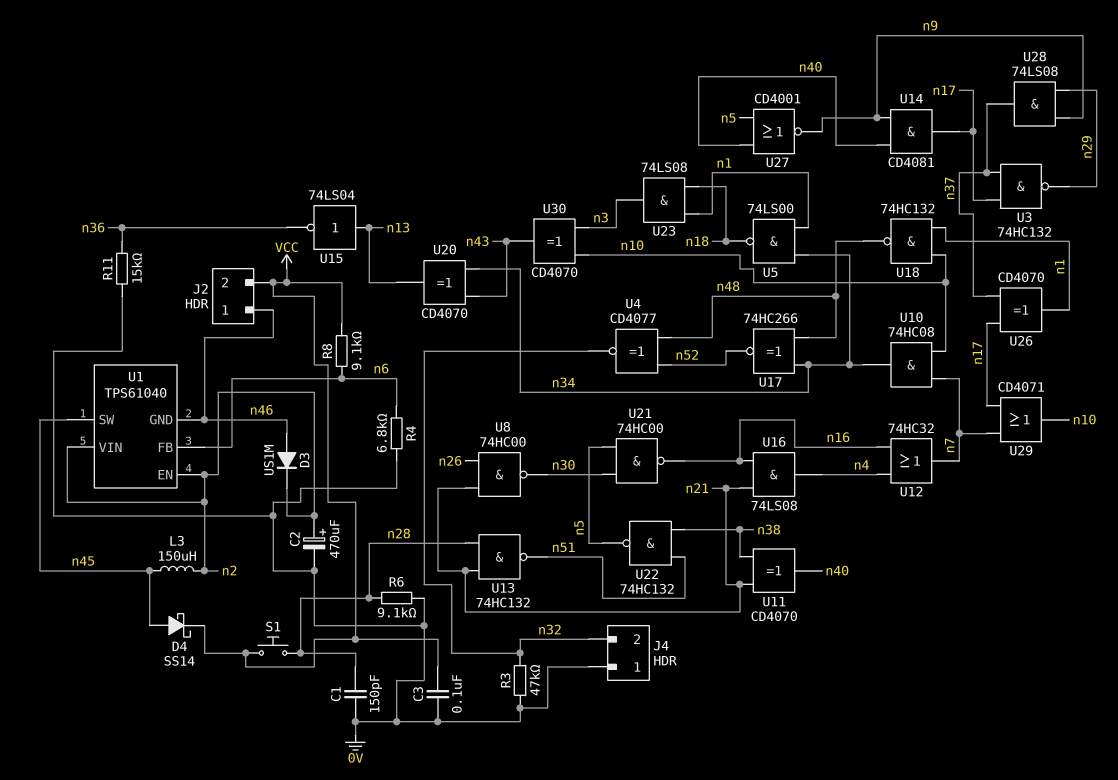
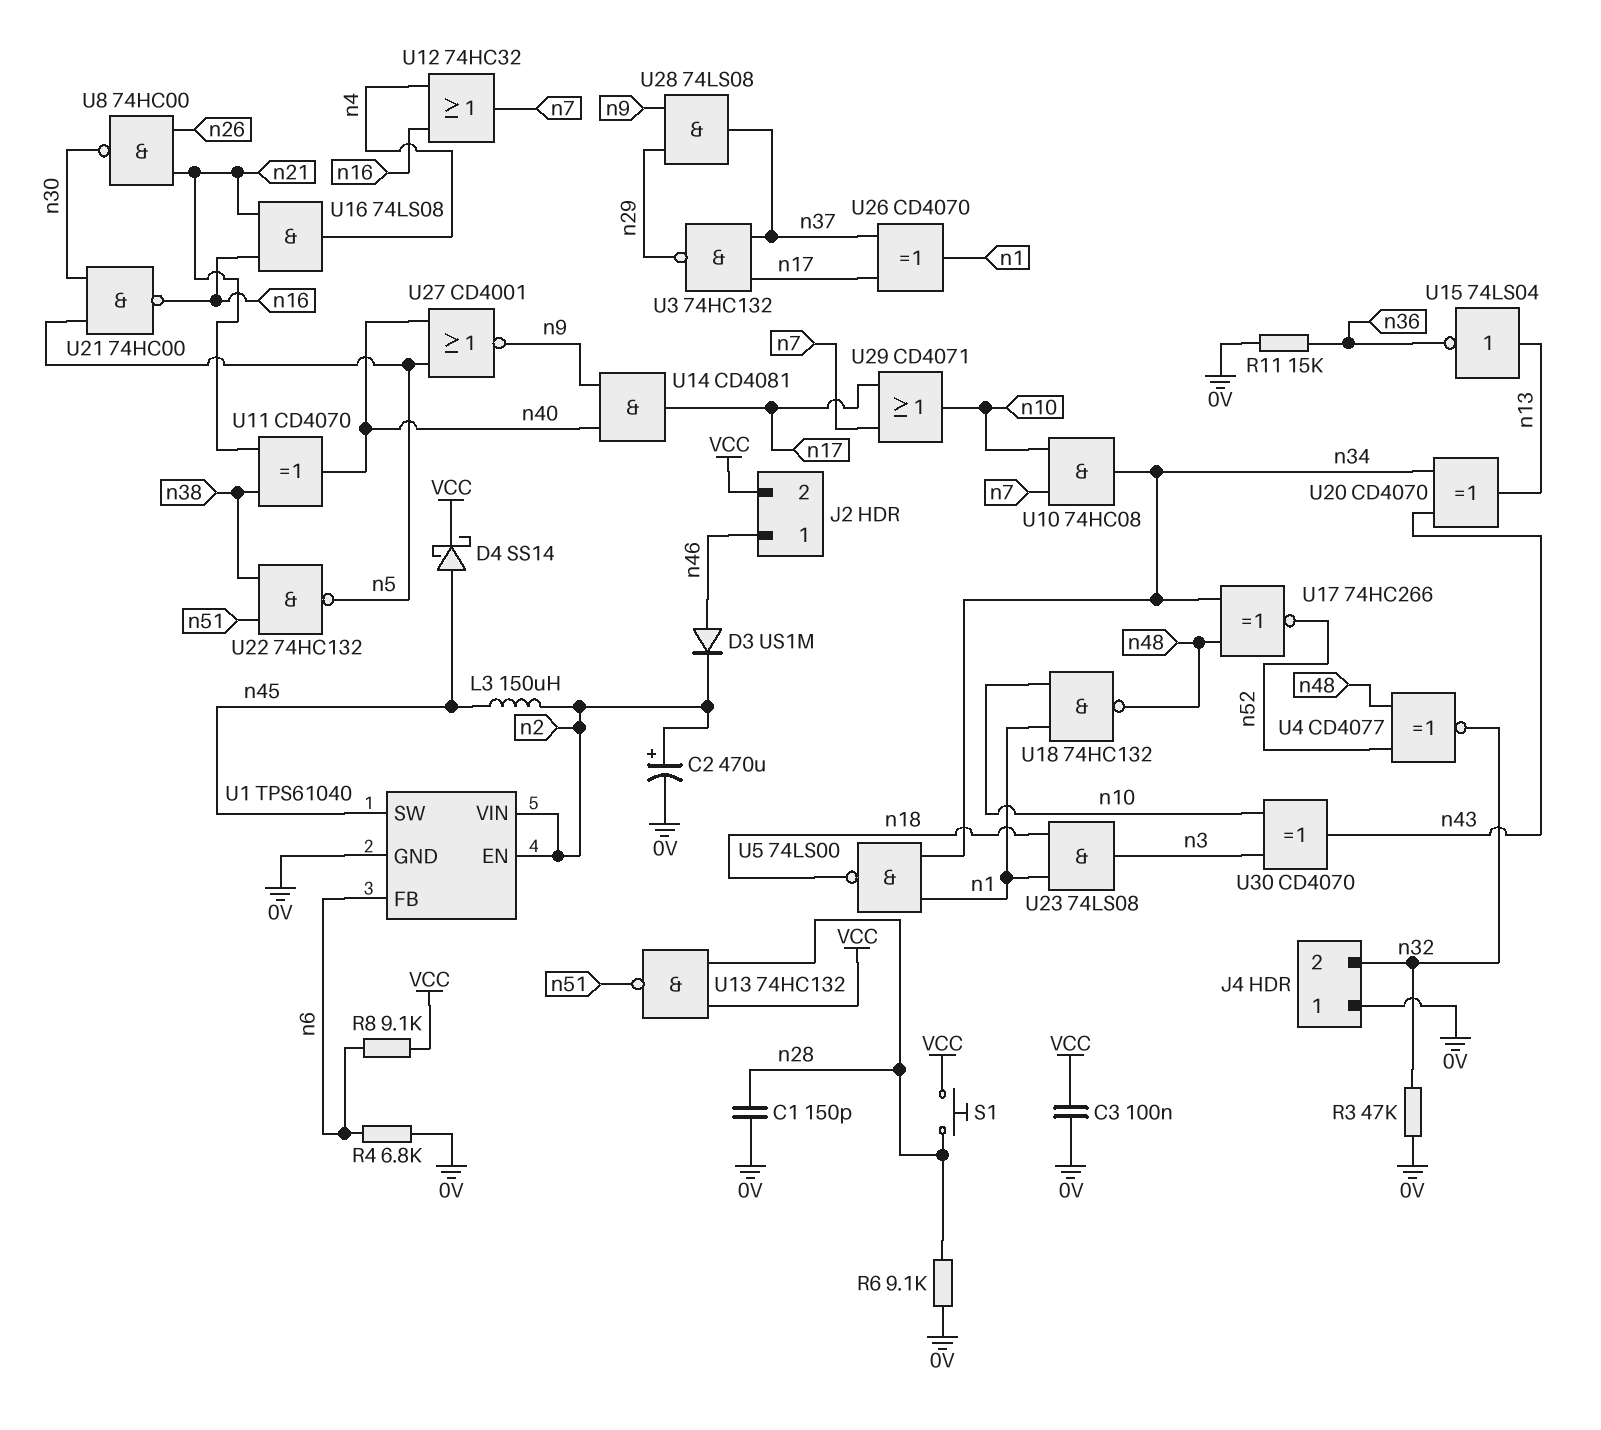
U1 pin GND: n46 -> 0V
U13: NAND 74HC132 (in n21, in n28, out n51) -> NAND 74HC132 (in VCC, in n28, out n51)

